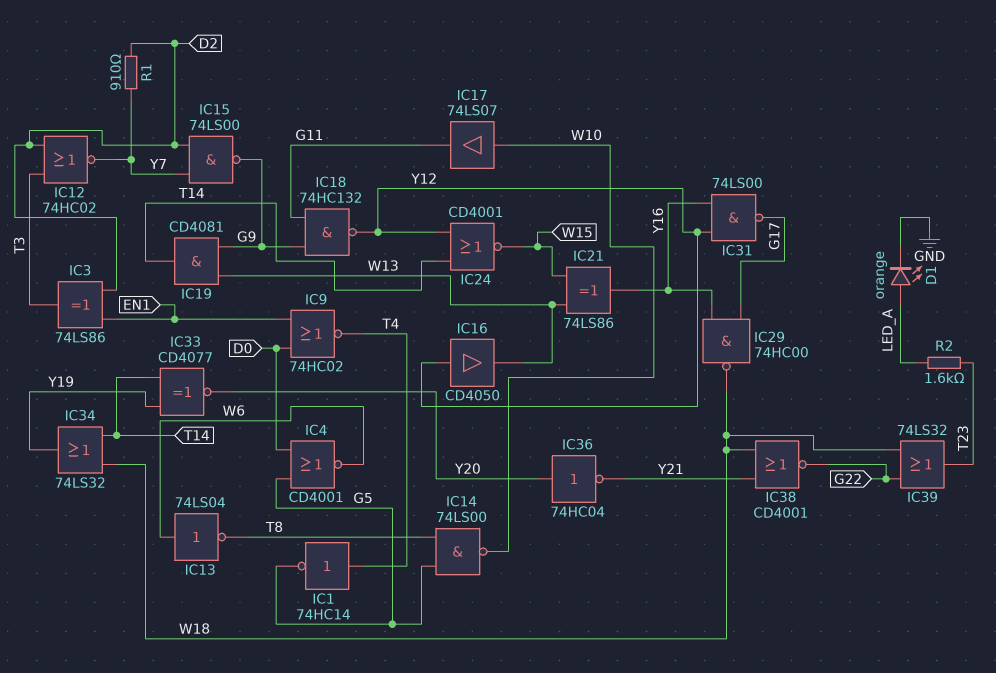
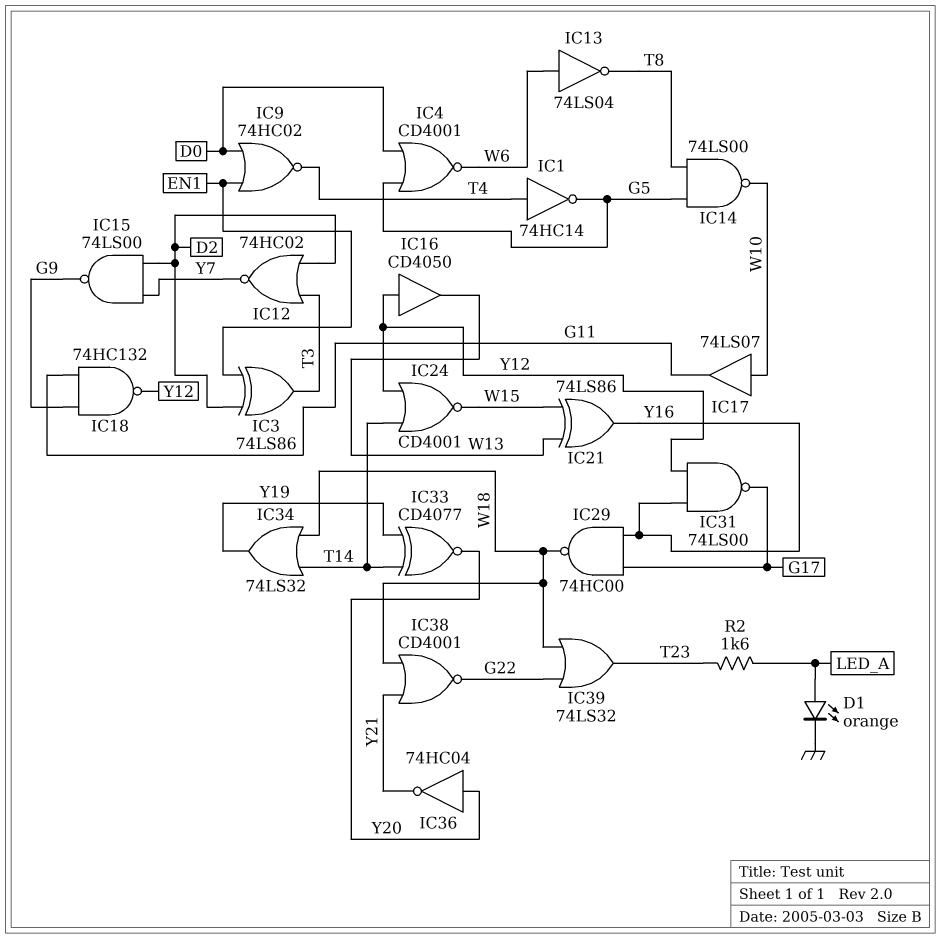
IC19: AND CD4081 (in G9, in W13, out T14) -> none
R1: 910 (D2, Y7) -> none

